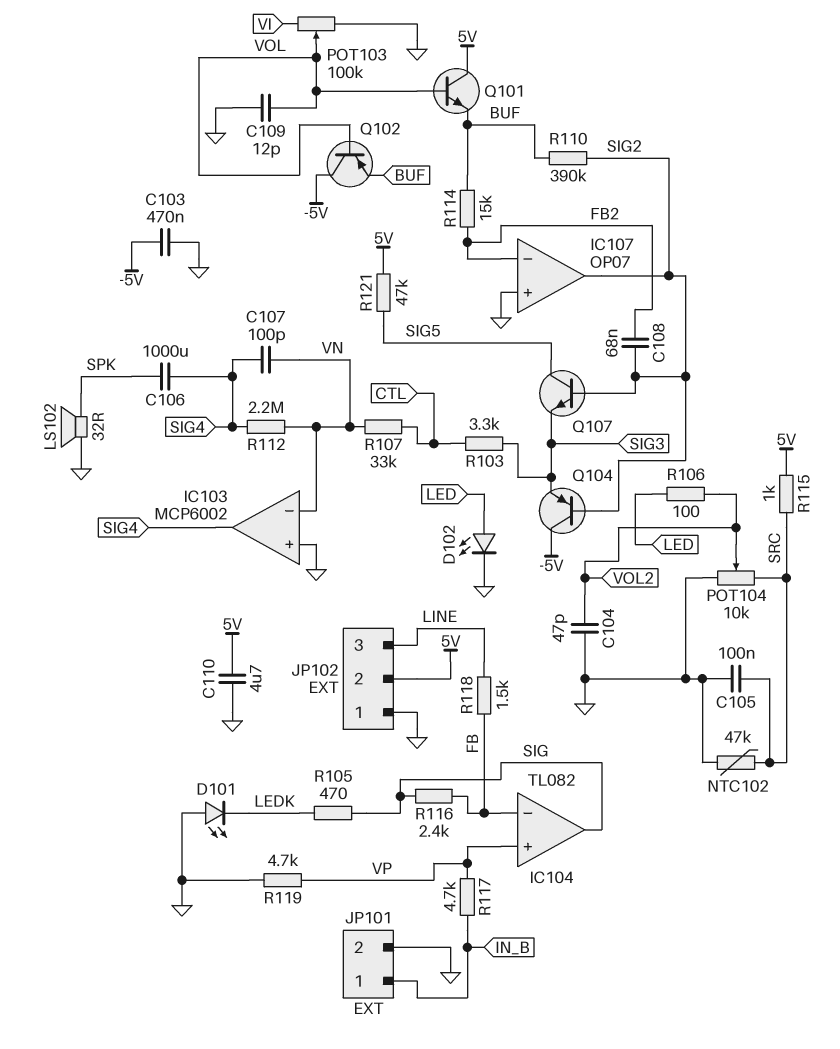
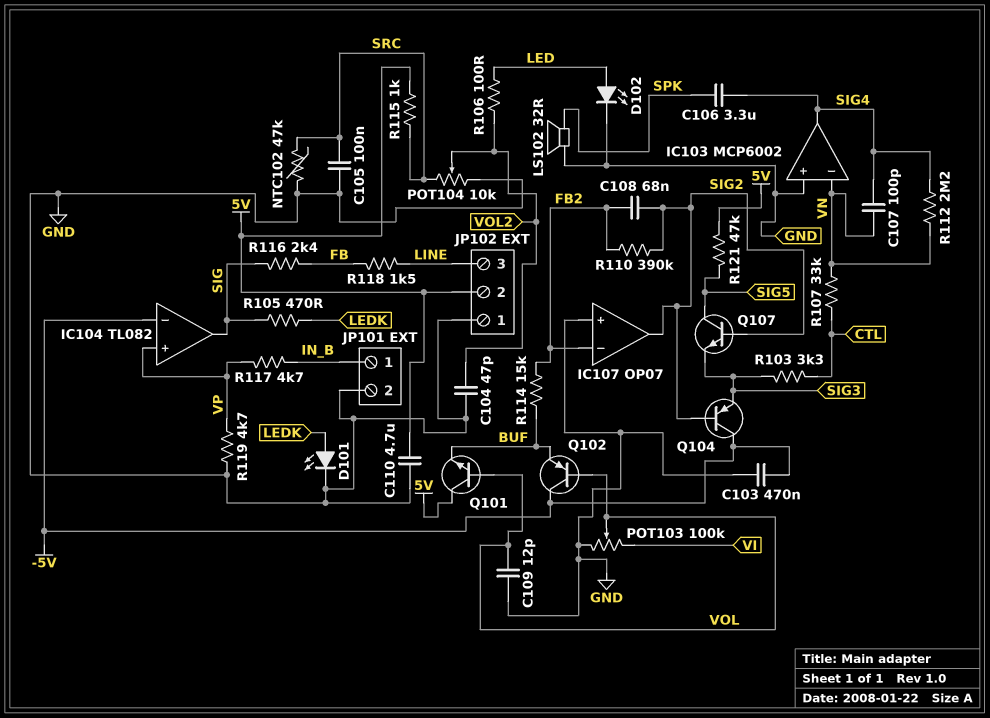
C106: 1000uF (SIG4, SPK) -> 3.3uF (SIG4, SPK)
D101: LED (A GND, K LEDK) -> LED (A LEDK, K GND)
IC104 pin in-: FB -> -5V
R110: 390k (BUF, SIG2) -> 390k (FB2, SIG2)

